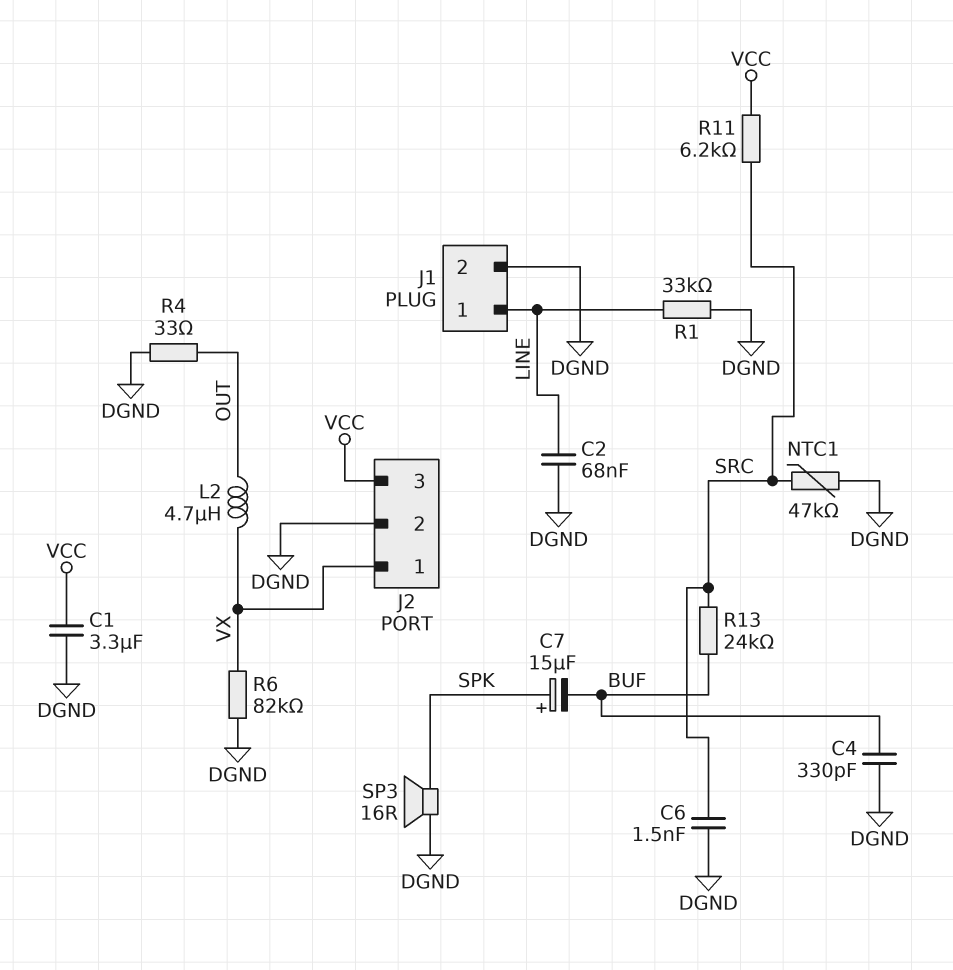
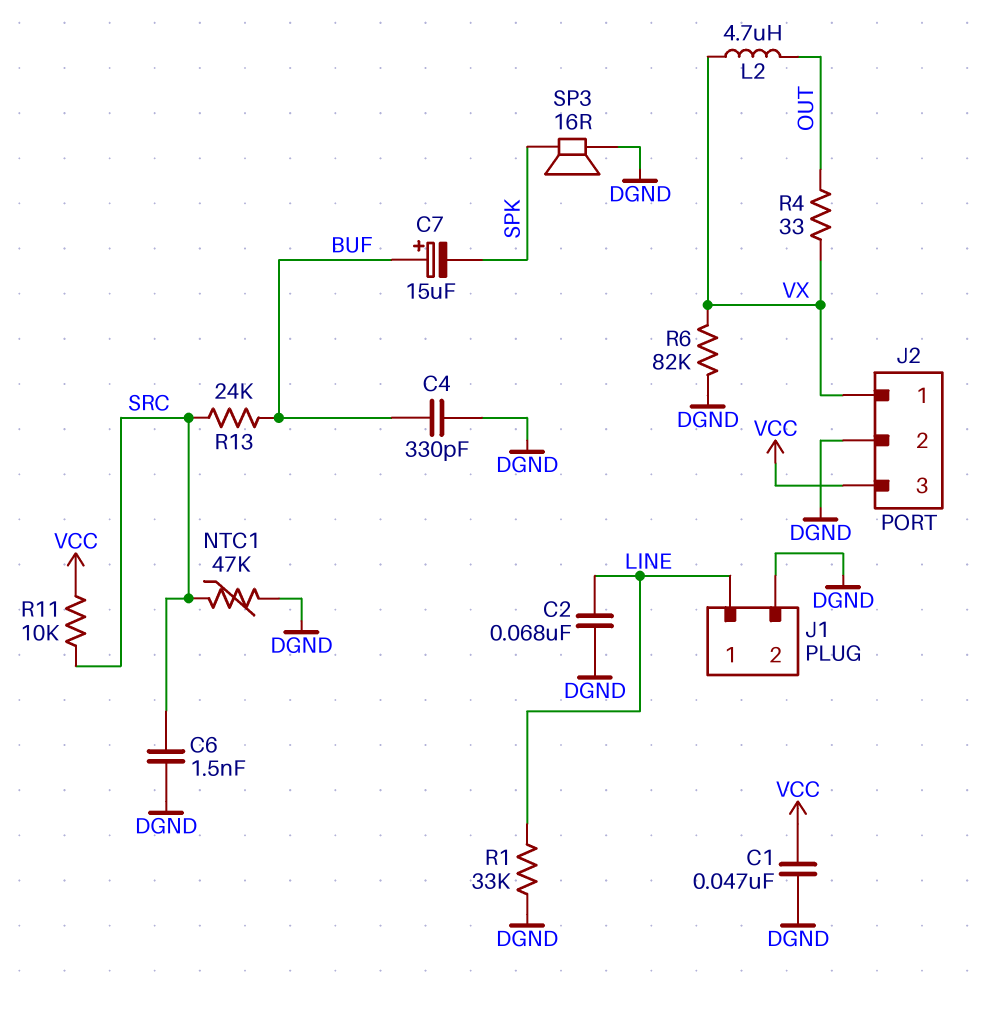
C1: 3.3uF (DGND, VCC) -> 47nF (DGND, VCC)
C7: 15uF (plus SPK, minus BUF) -> 15uF (plus BUF, minus SPK)
R4: 33 (DGND, OUT) -> 33 (OUT, VX)
R11: 6.2k (SRC, VCC) -> 10k (SRC, VCC)

